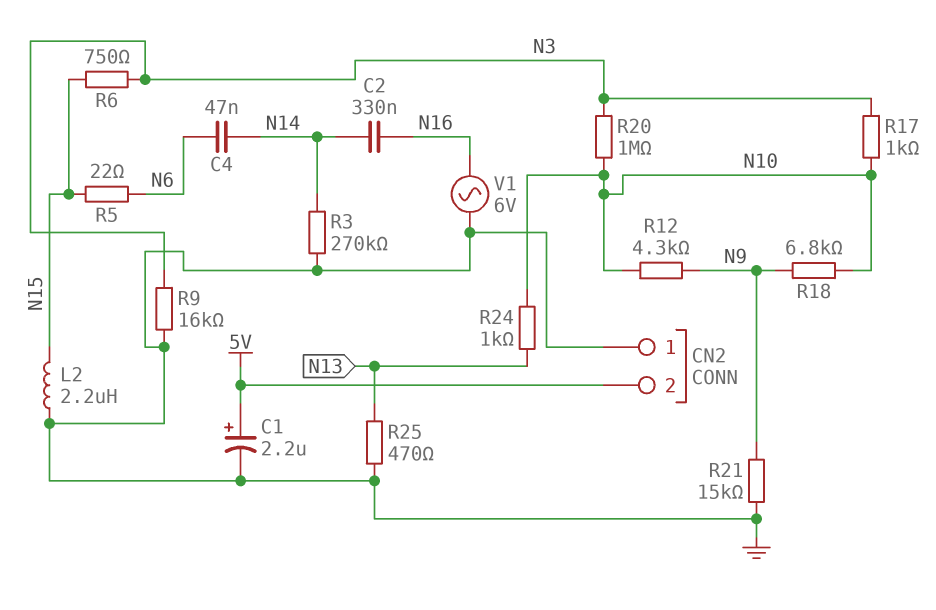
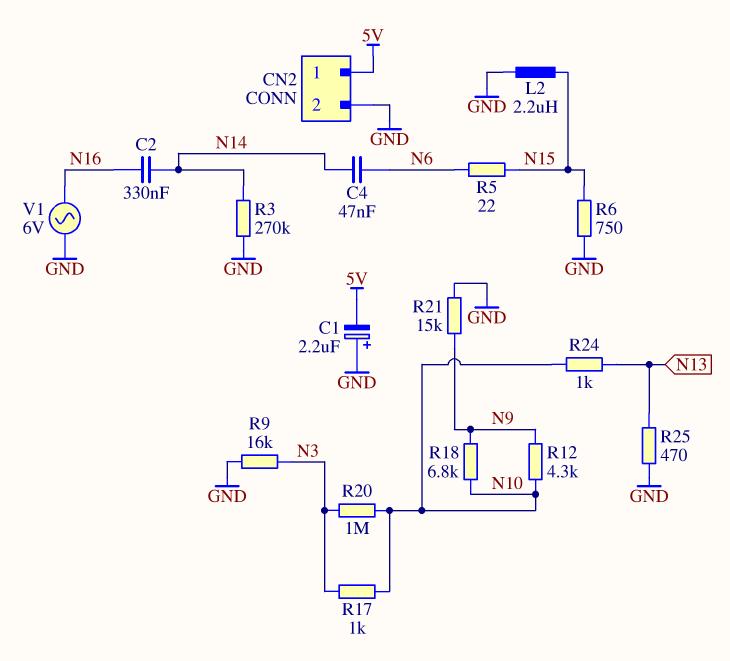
C1: 2.2uF (plus 5V, minus GND) -> 2.2uF (plus GND, minus 5V)
CN2 pin 1: GND -> 5V
CN2 pin 2: 5V -> GND
R6: 750 (N3, N15) -> 750 (GND, N15)

